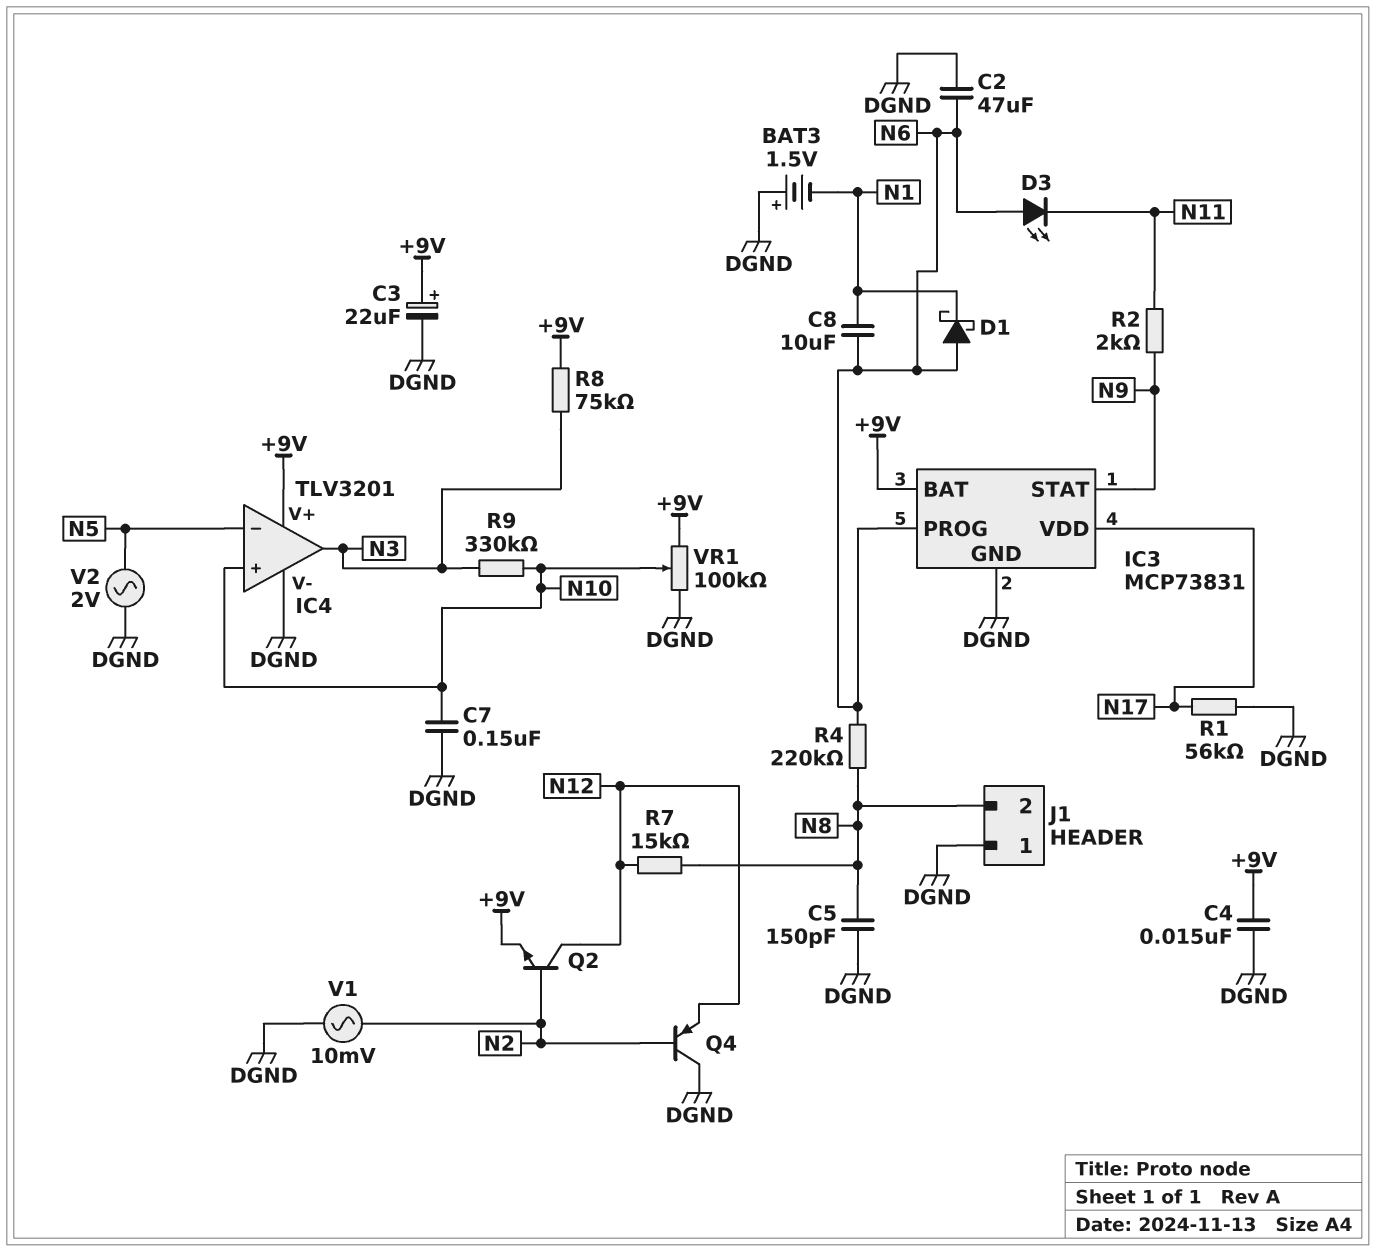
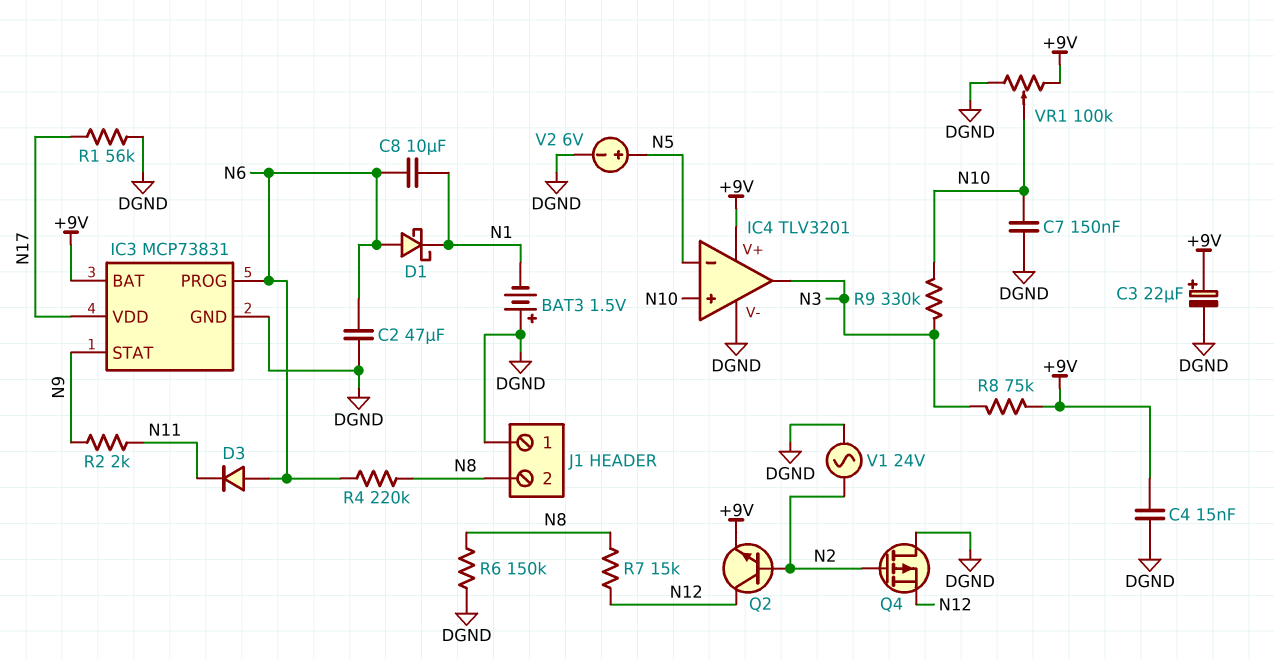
C5: 150pF (DGND, N8) -> none
D3: LED (A N6, K N11) -> diode (A N6, K N11)
Q4: PNP (B N2, C DGND, E N12) -> PMOS (G N2, D DGND, S N12)
R6: none -> 150k (DGND, N8)
V1: AC 10mV (DGND, N2) -> AC 24V (DGND, N2)
V2: AC 2V (DGND, N5) -> 6V (plus N5, minus DGND)

